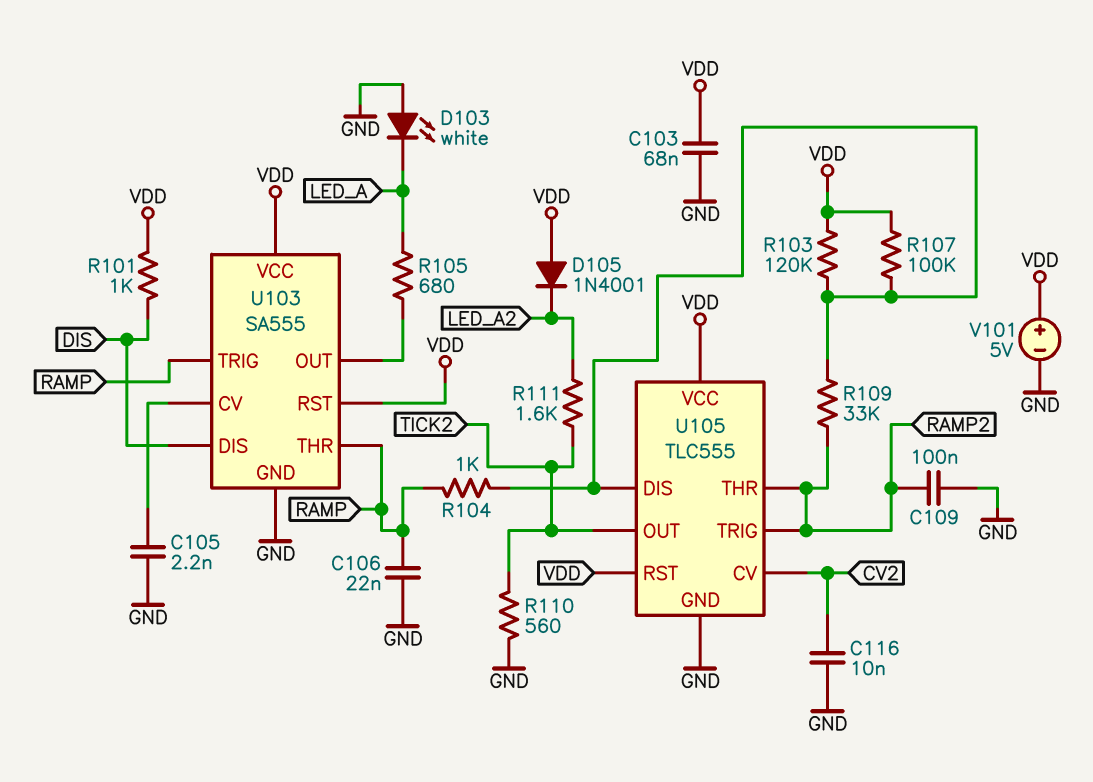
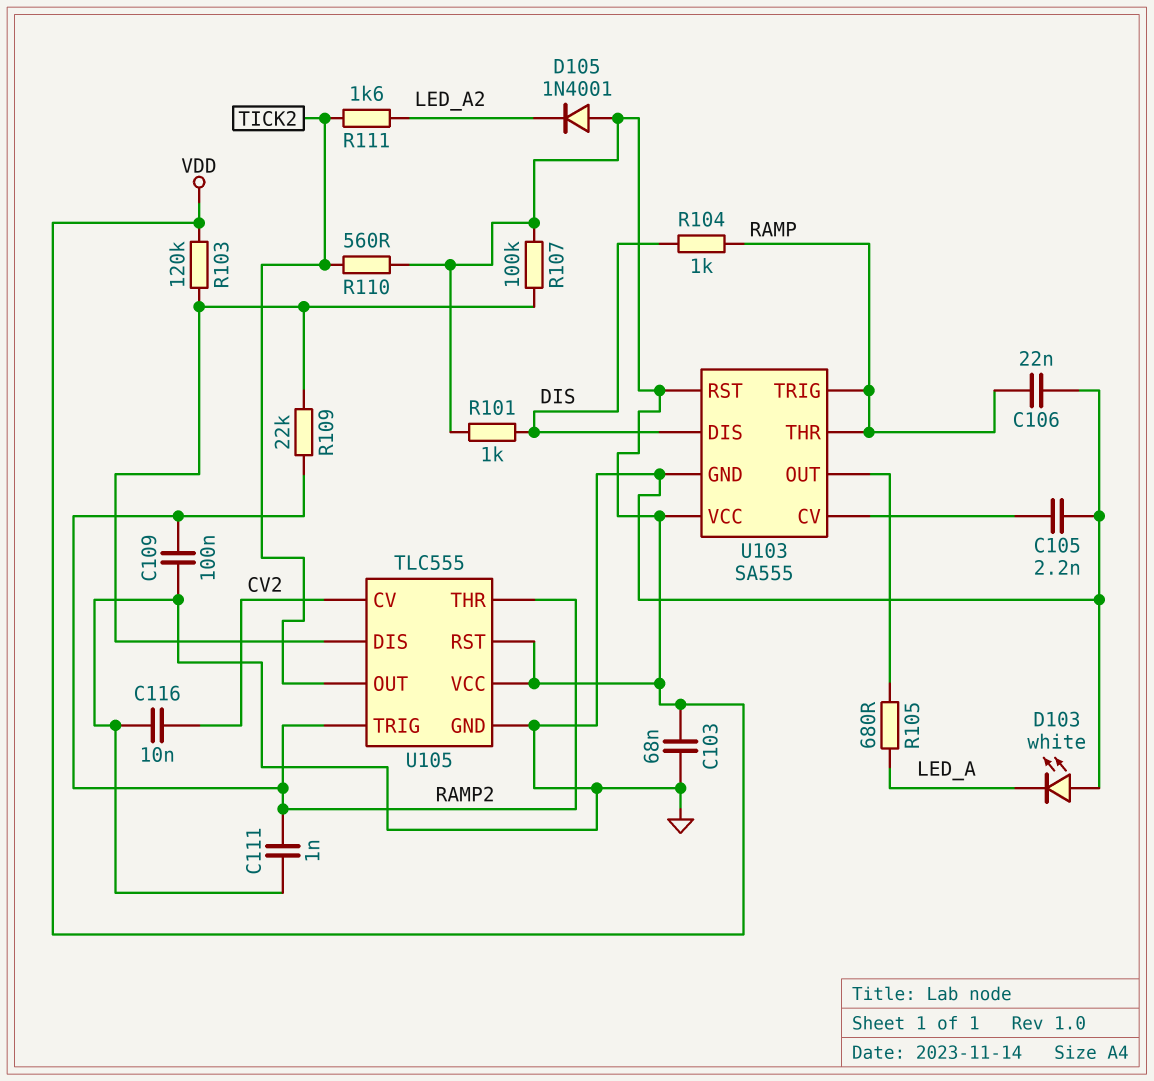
C111: none -> 1nF (GND, RAMP2)
R104: 1k (RAMP, U105/DIS) -> 1k (DIS, RAMP)
R109: 33k (RAMP2, U105/DIS) -> 22k (RAMP2, U105/DIS)
R110: 560 (GND, TICK2) -> 560 (TICK2, VDD)
V101: 5V (plus VDD, minus GND) -> none

